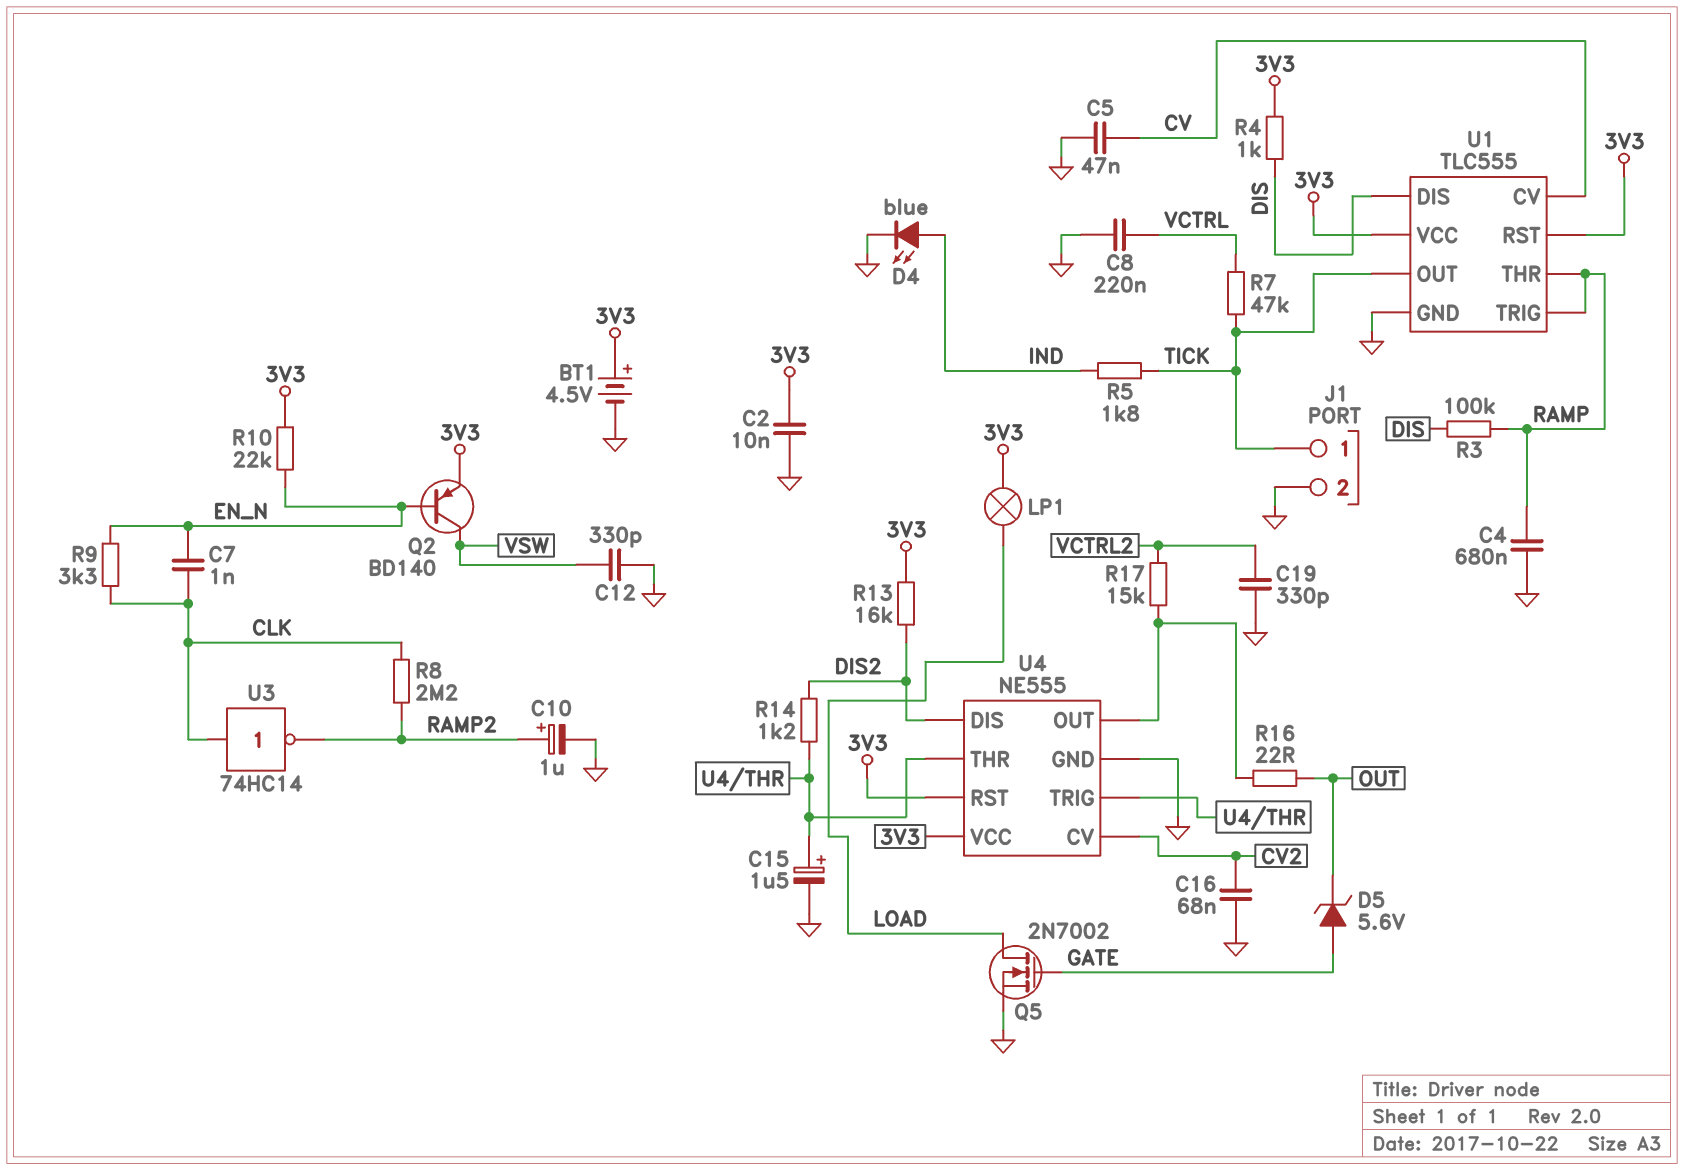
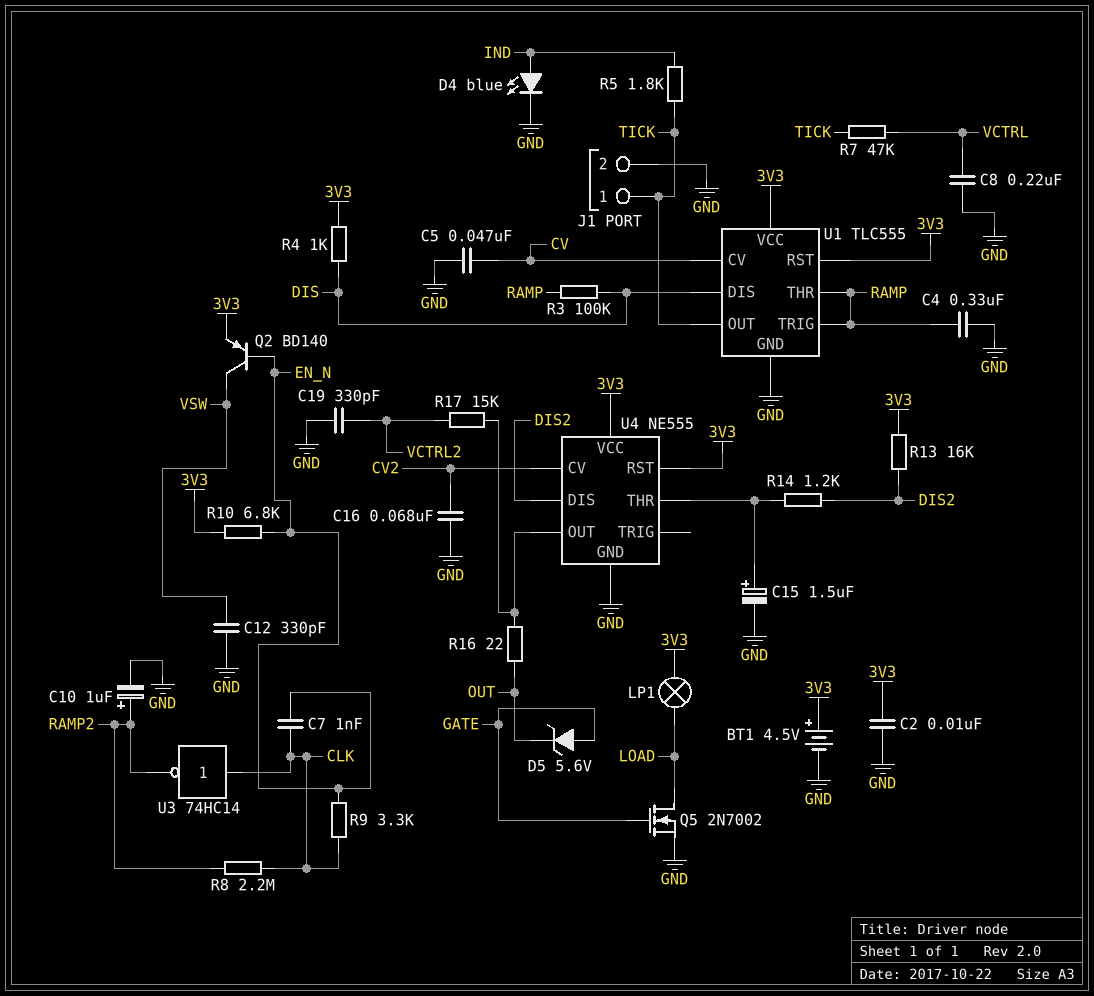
C4: 680nF (GND, RAMP) -> 330nF (GND, RAMP)
R10: 22k (3V3, EN_N) -> 6.8k (3V3, EN_N)
U4 pin TRIG: U4/THR -> none

